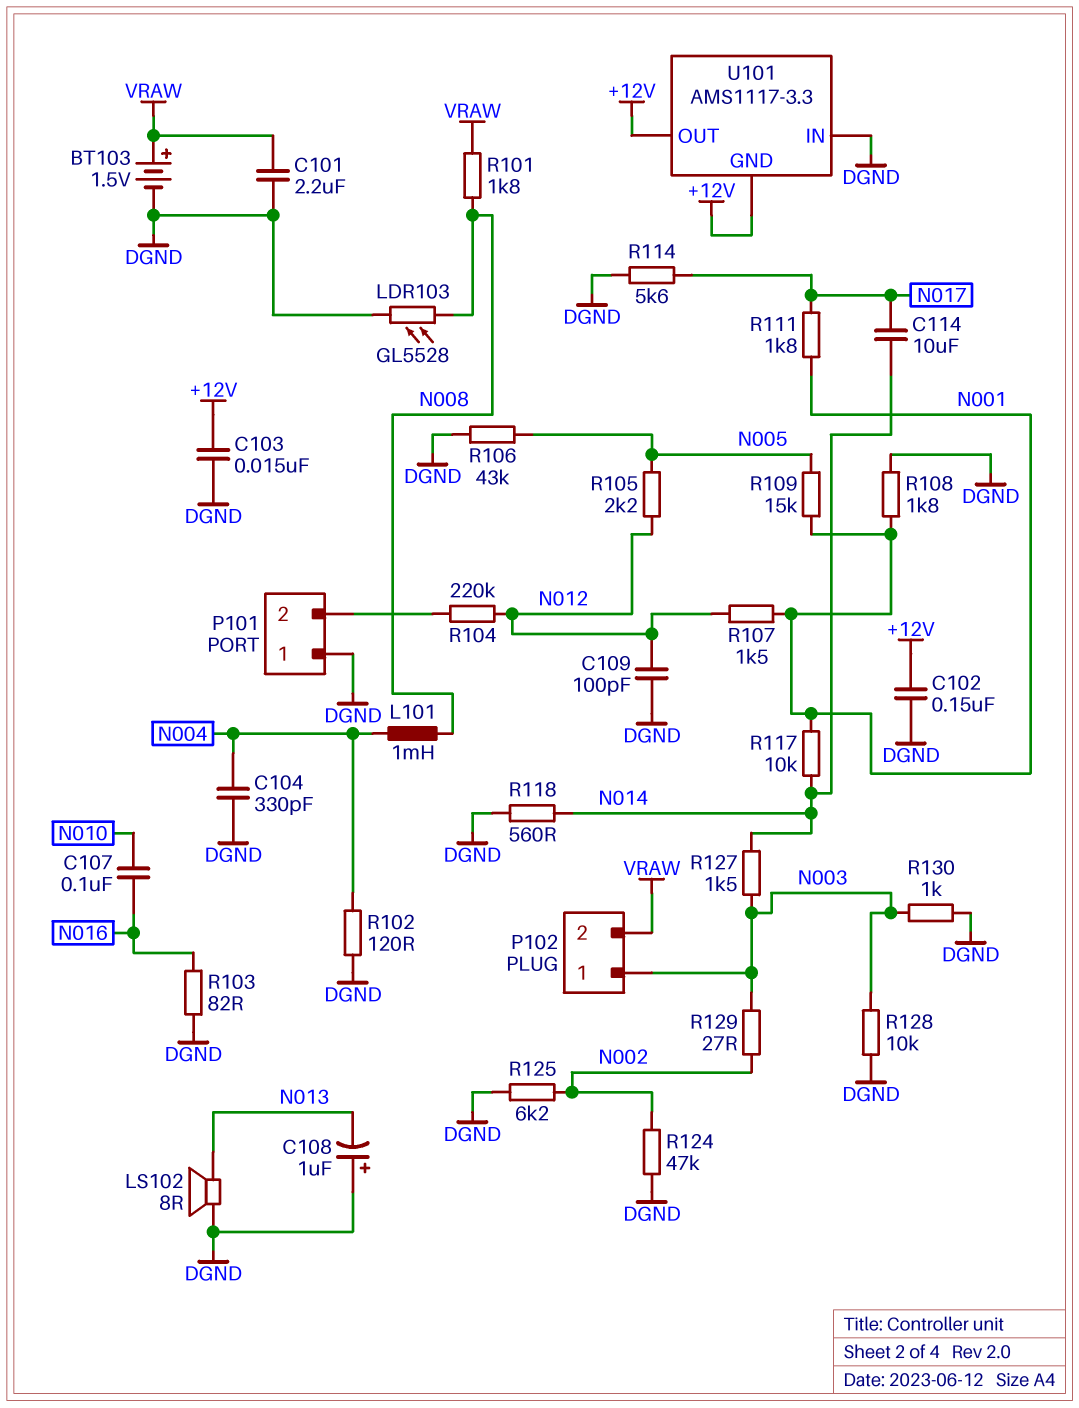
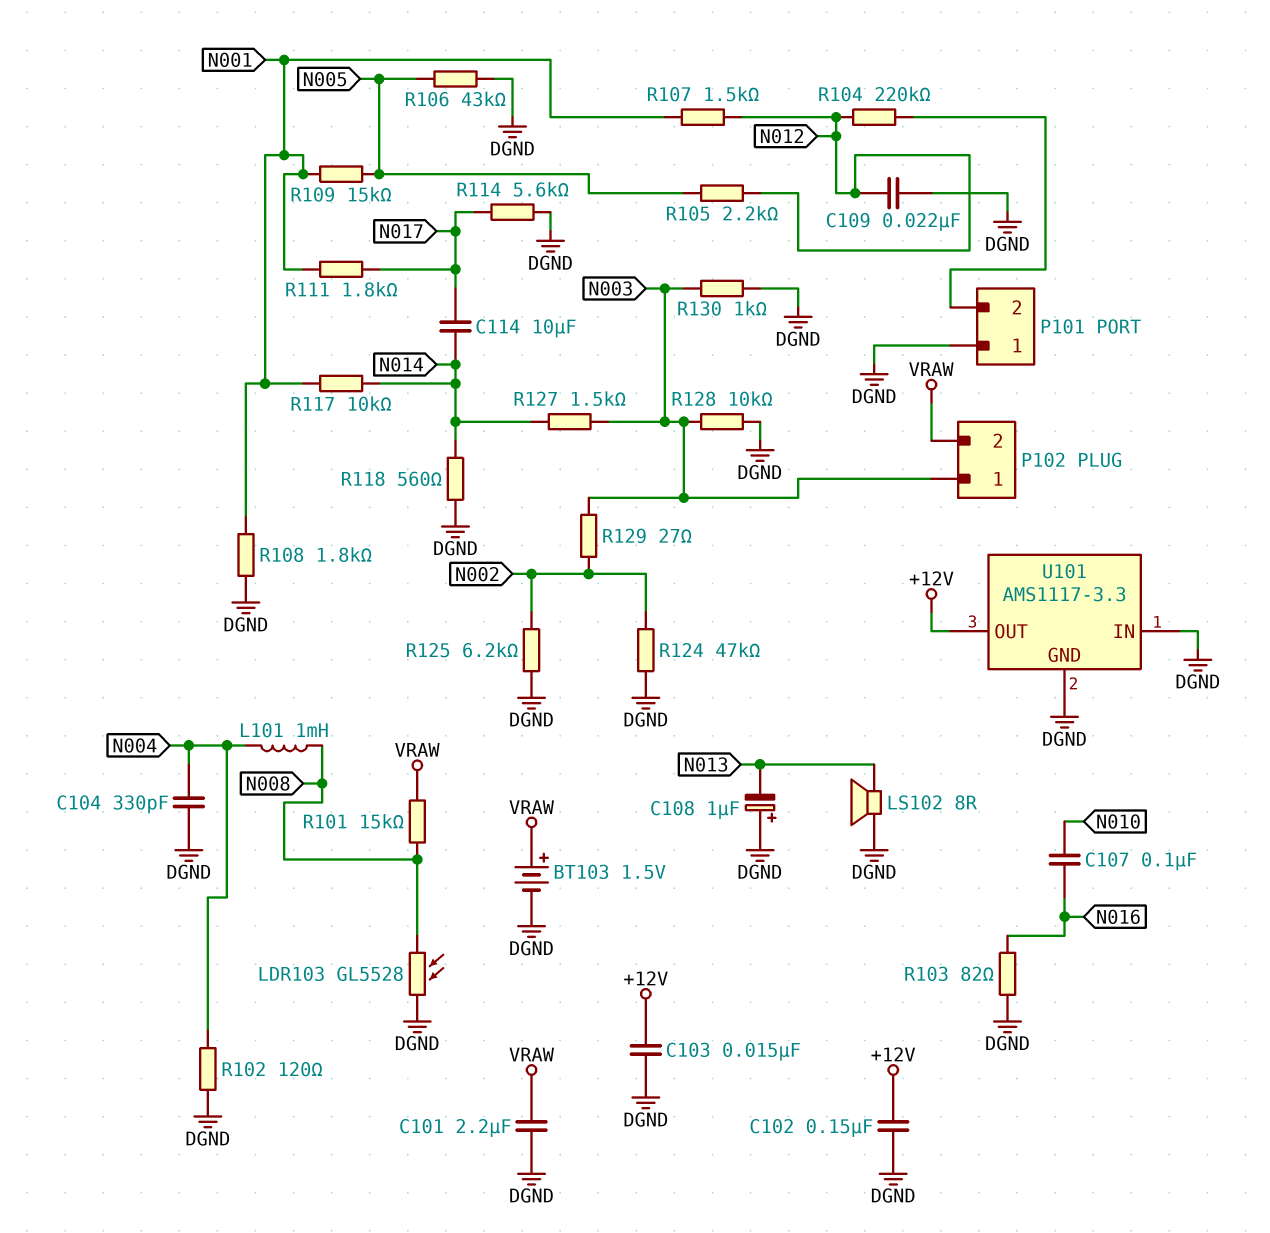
C109: 100pF (DGND, N012) -> 22nF (DGND, N012)
R101: 1.8k (N008, VRAW) -> 15k (N008, VRAW)
U101 pin GND: +12V -> DGND

